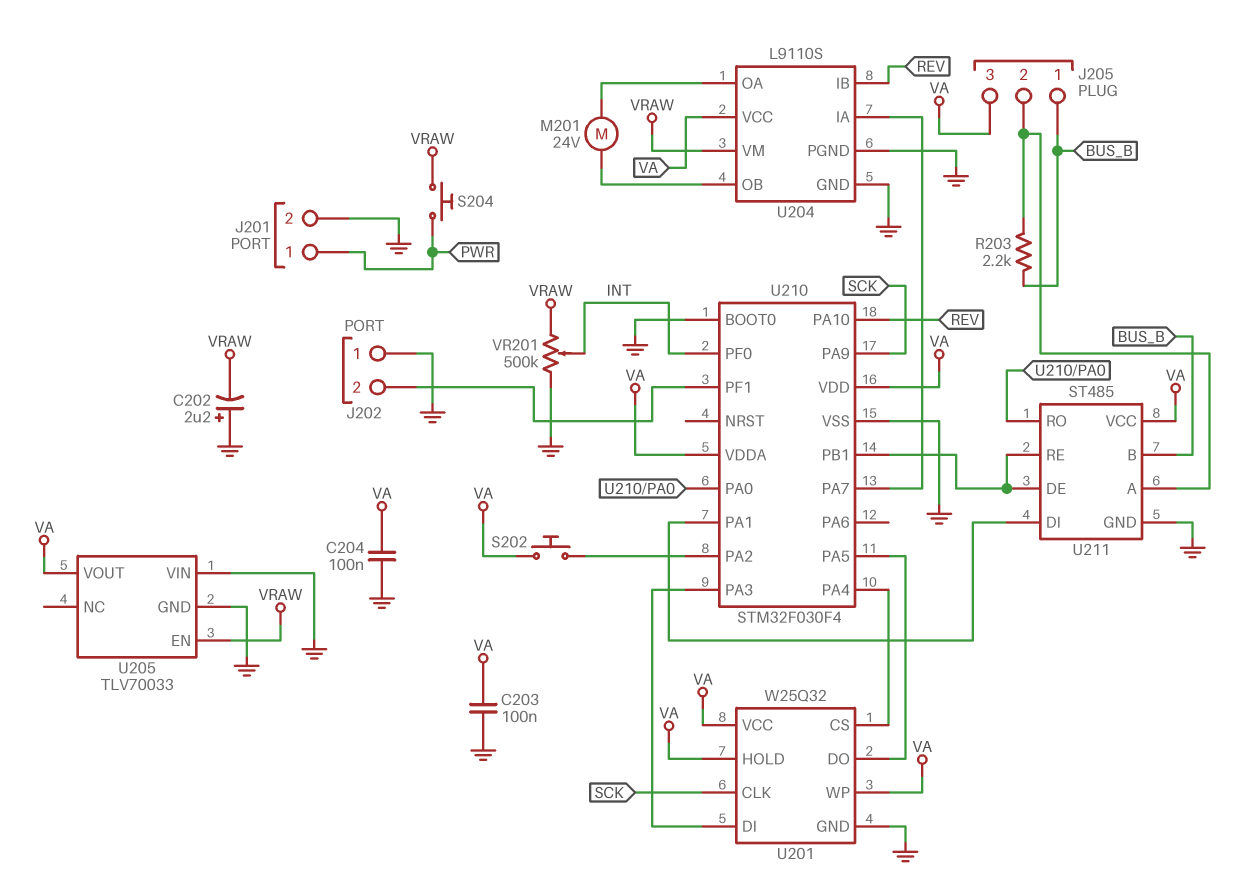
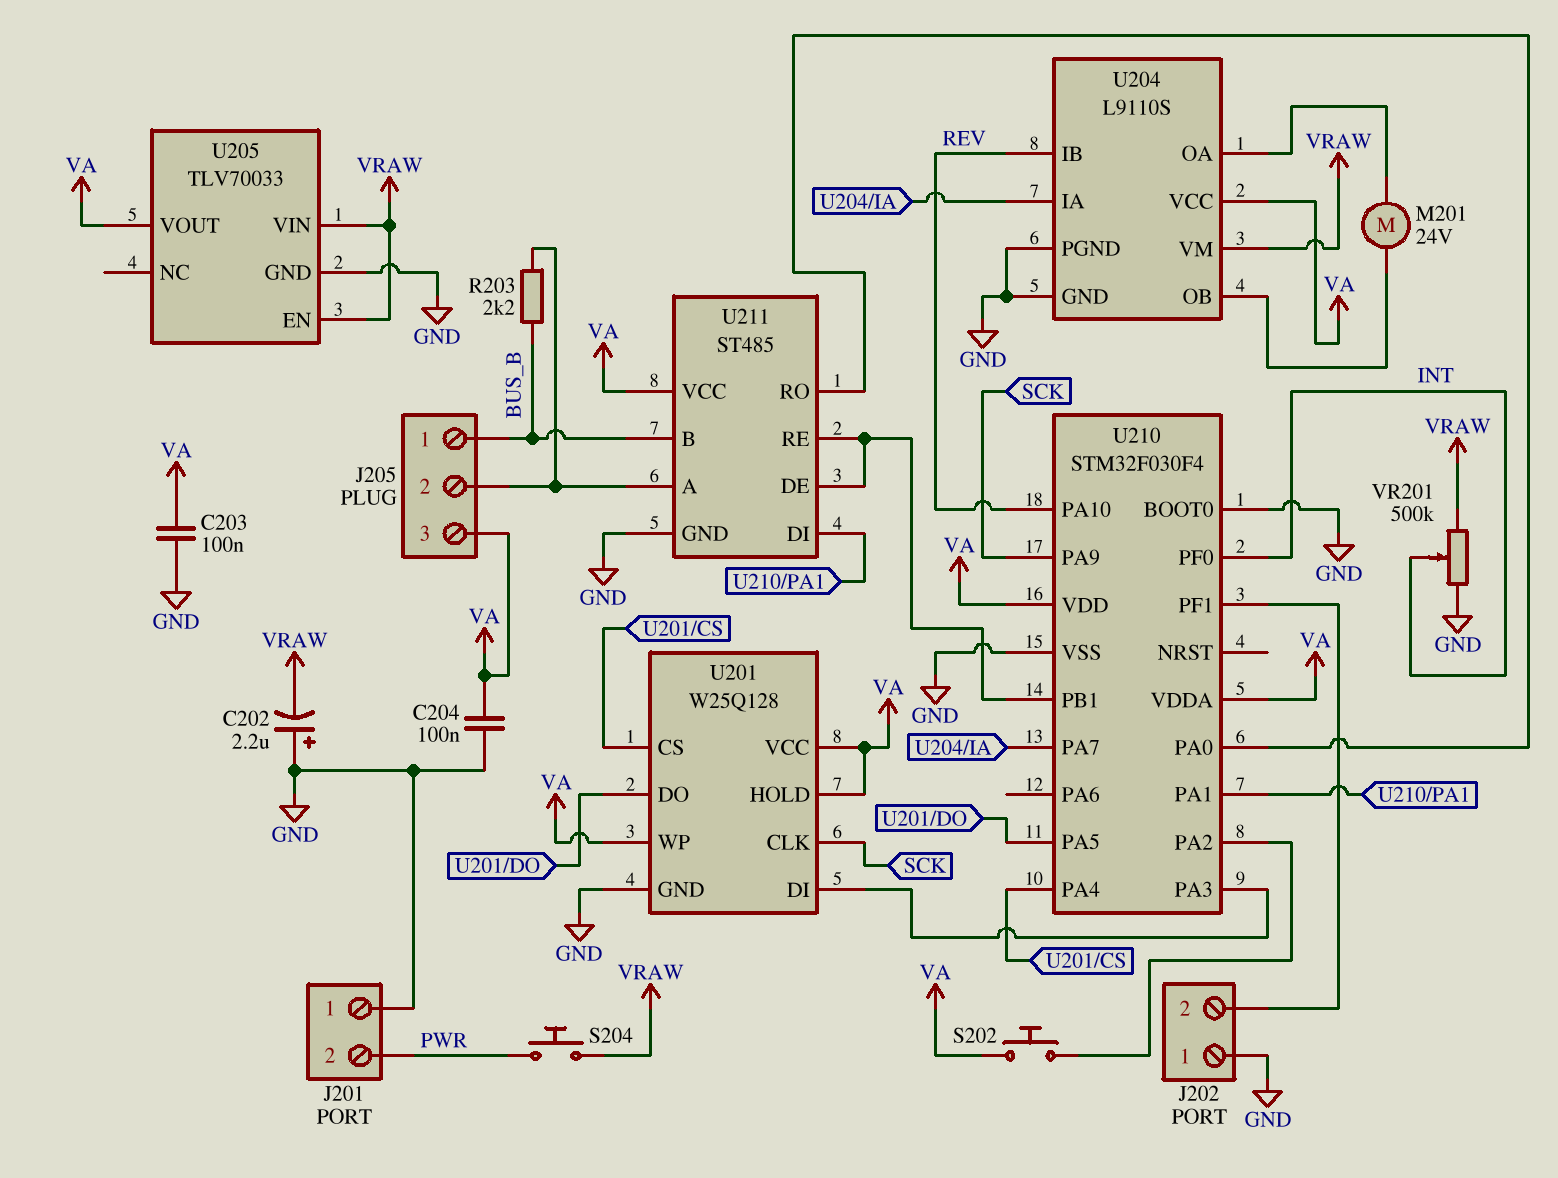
J201 pin 1: PWR -> GND
J201 pin 2: GND -> PWR
U201: W25Q32 -> W25Q128
U205 pin VIN: GND -> VRAW

